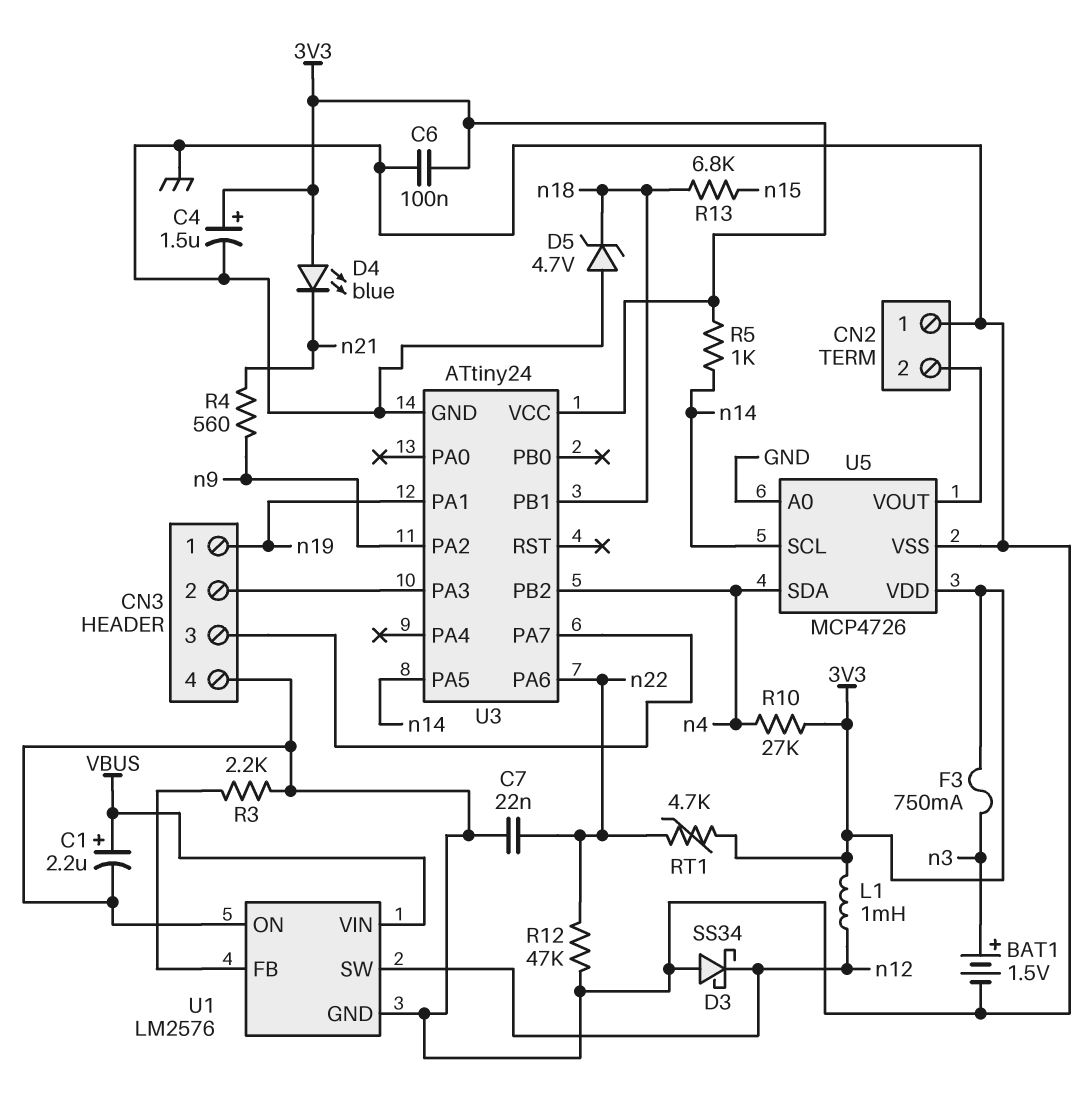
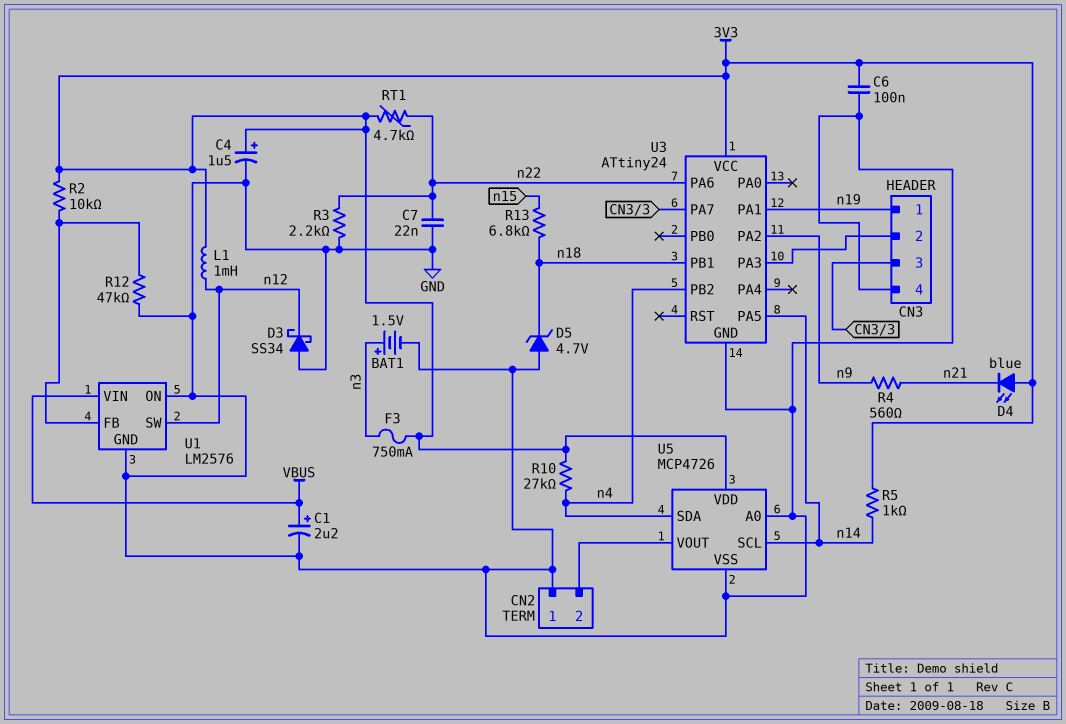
R2: none -> 10k (3V3, U1/FB)
R3: 2.2k (GND, U1/FB) -> 2.2k (GND, n22)
R12: 47k (GND, n22) -> 47k (GND, U1/FB)

